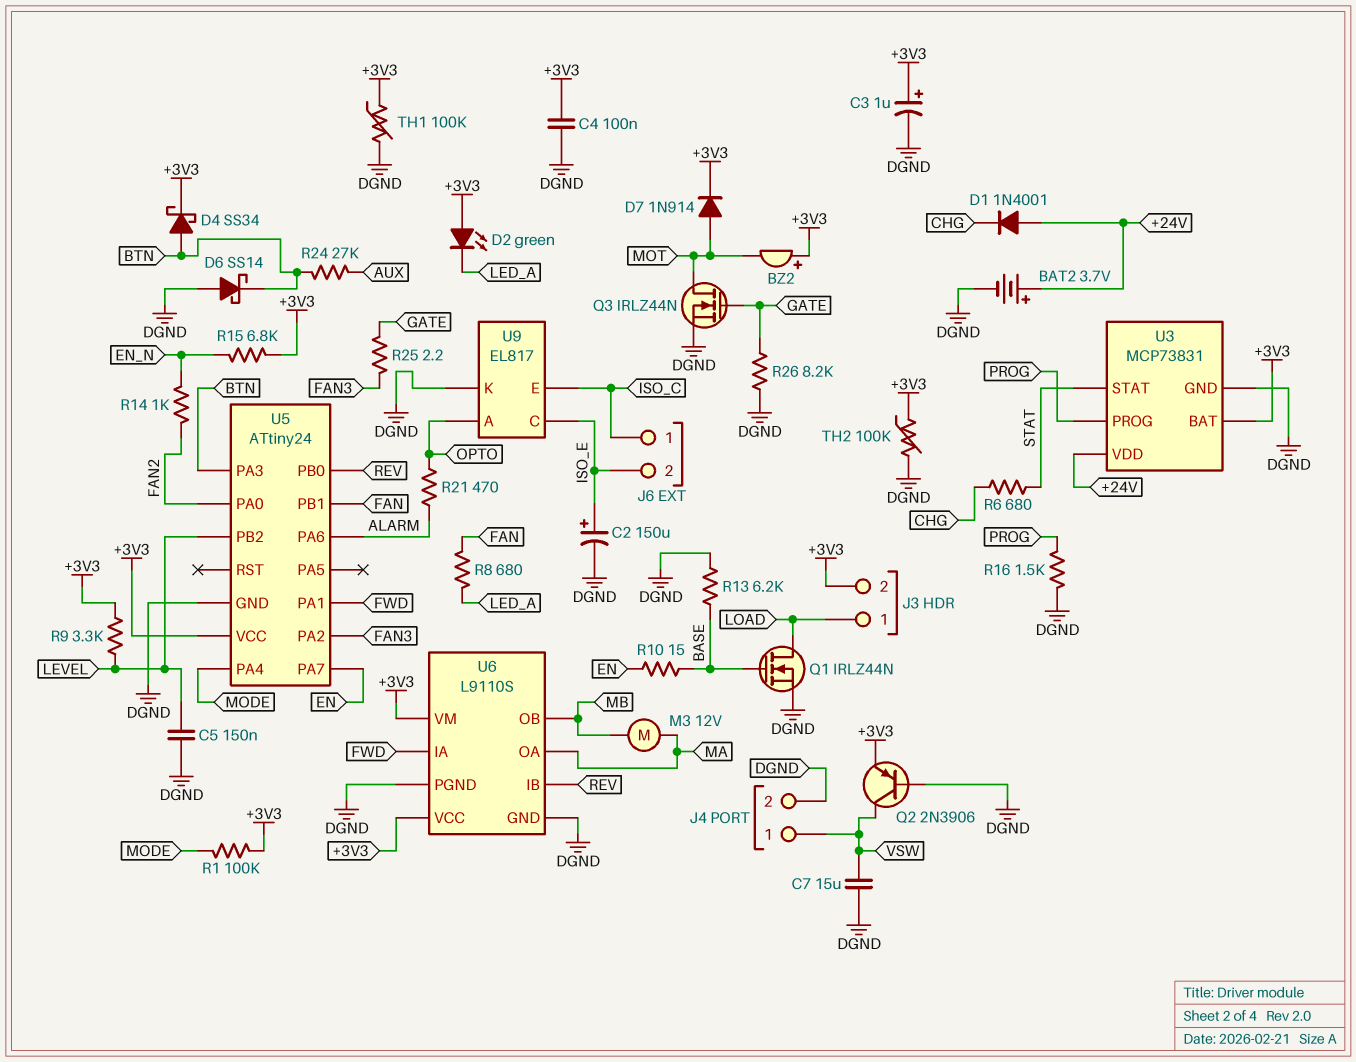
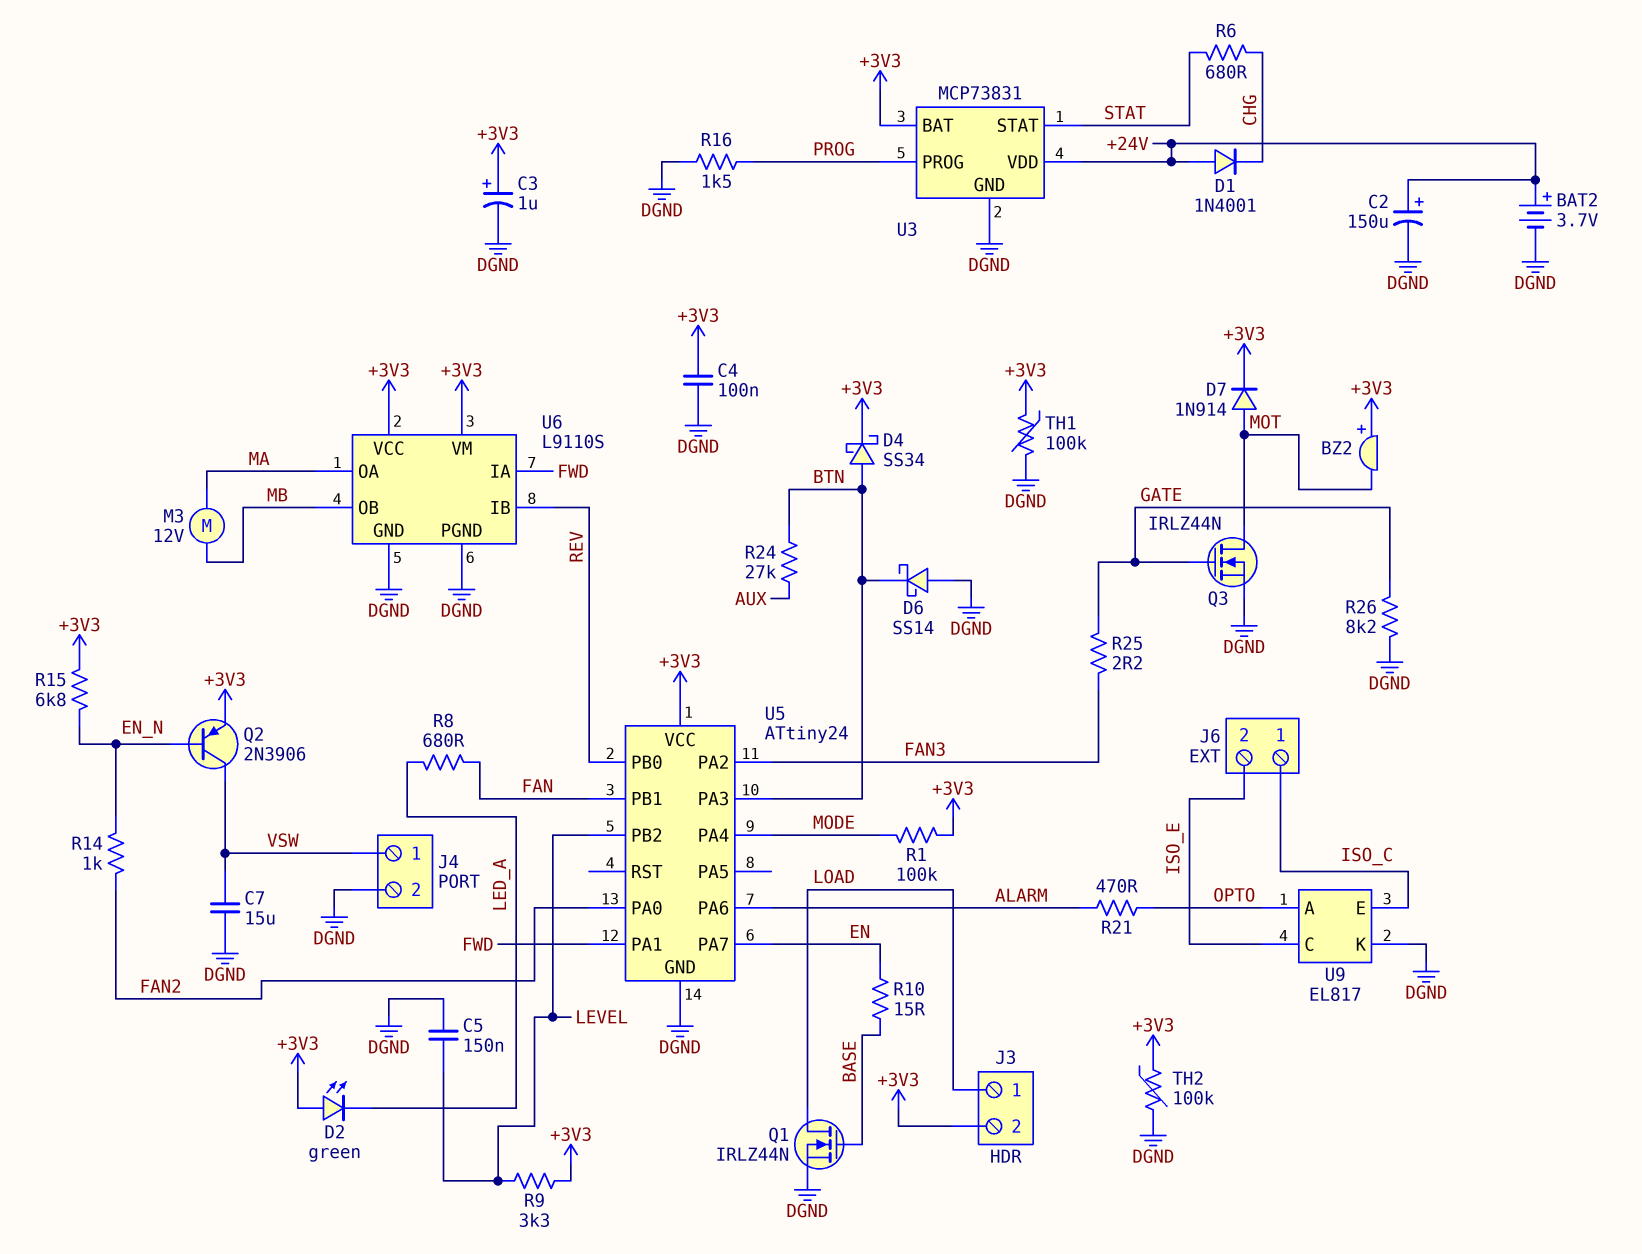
C2: 150uF (plus ISO_E, minus DGND) -> 150uF (plus +24V, minus DGND)
Q2: PNP 2N3906 (B DGND, C VSW, E +3V3) -> PNP 2N3906 (B EN_N, C VSW, E +3V3)
R13: 6.2k (BASE, DGND) -> none

